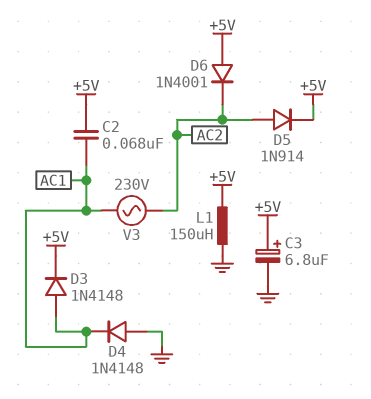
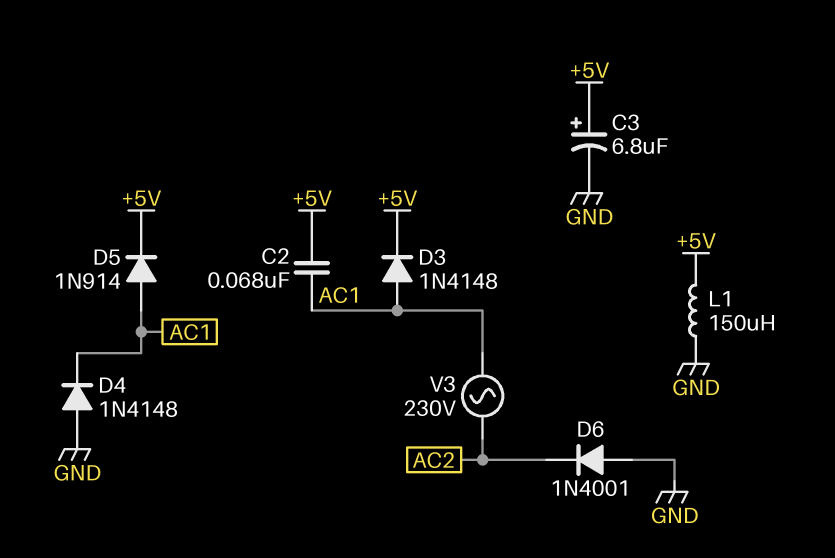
D5: diode 1N914 (A AC2, K +5V) -> diode 1N914 (A AC1, K +5V)
D6: diode 1N4001 (A +5V, K AC2) -> diode 1N4001 (A GND, K AC2)

